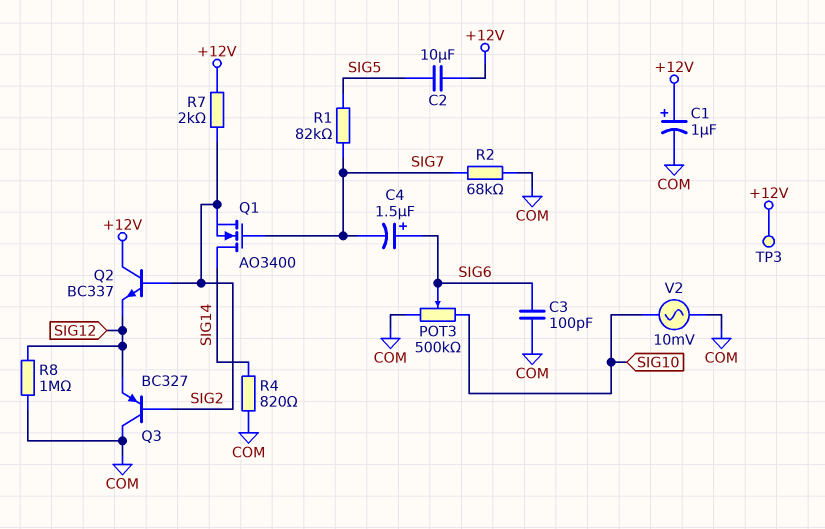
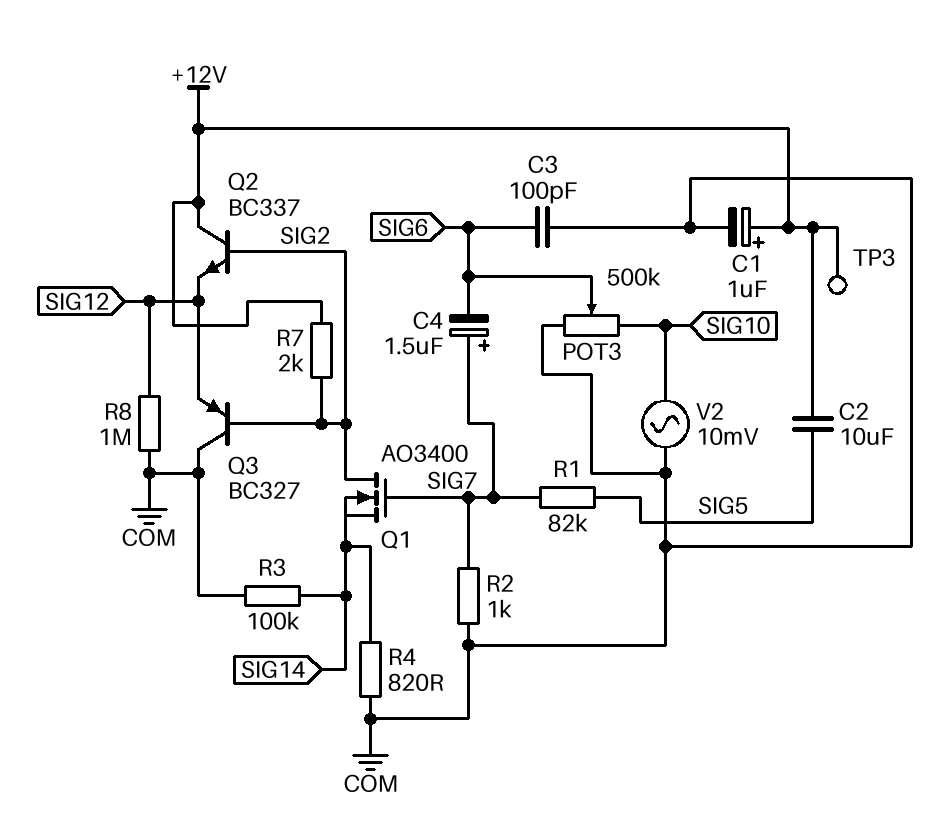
C4: 1.5uF (plus SIG6, minus SIG7) -> 1.5uF (plus SIG7, minus SIG6)
Q1: NMOS AO3400 (G SIG7, D SIG14, S SIG2) -> NMOS AO3400 (G SIG7, D SIG2, S SIG14)
R2: 68k (COM, SIG7) -> 1k (COM, SIG7)
R3: none -> 100k (COM, SIG14)

